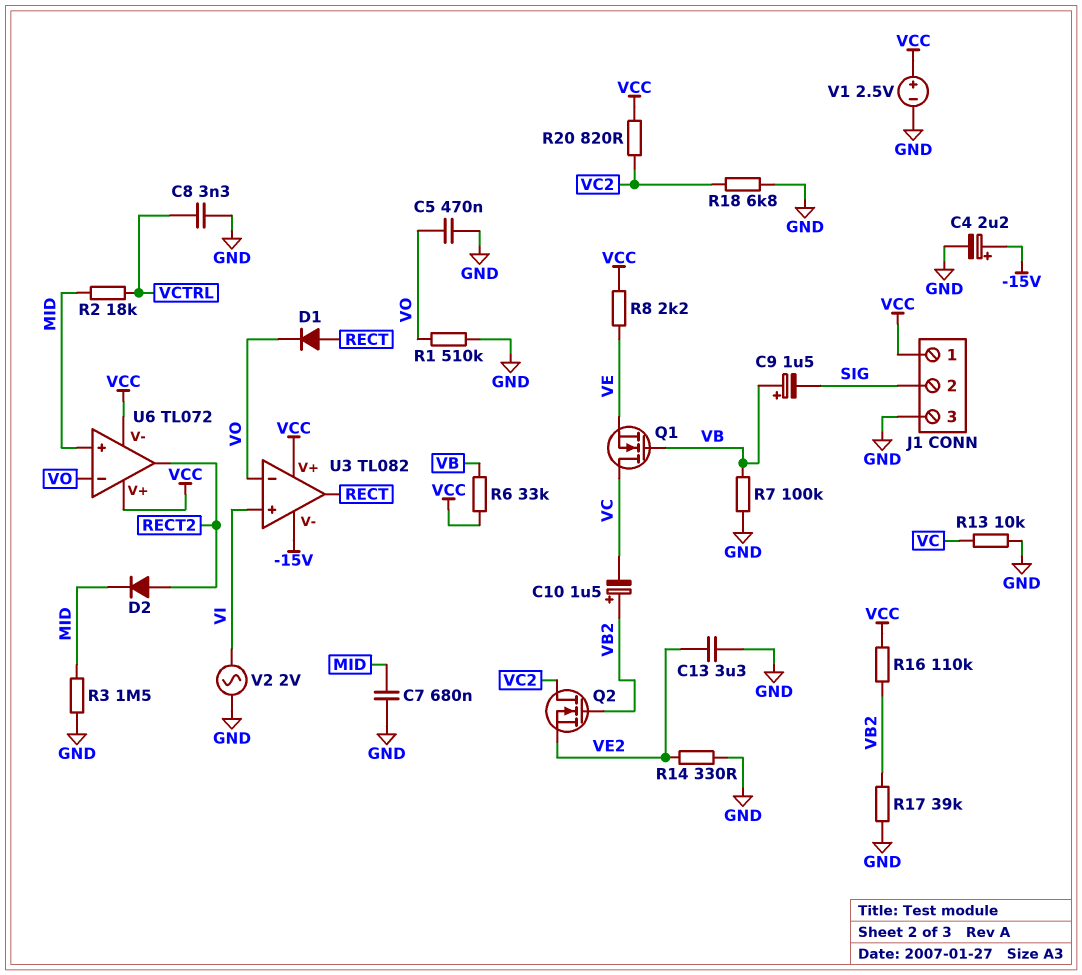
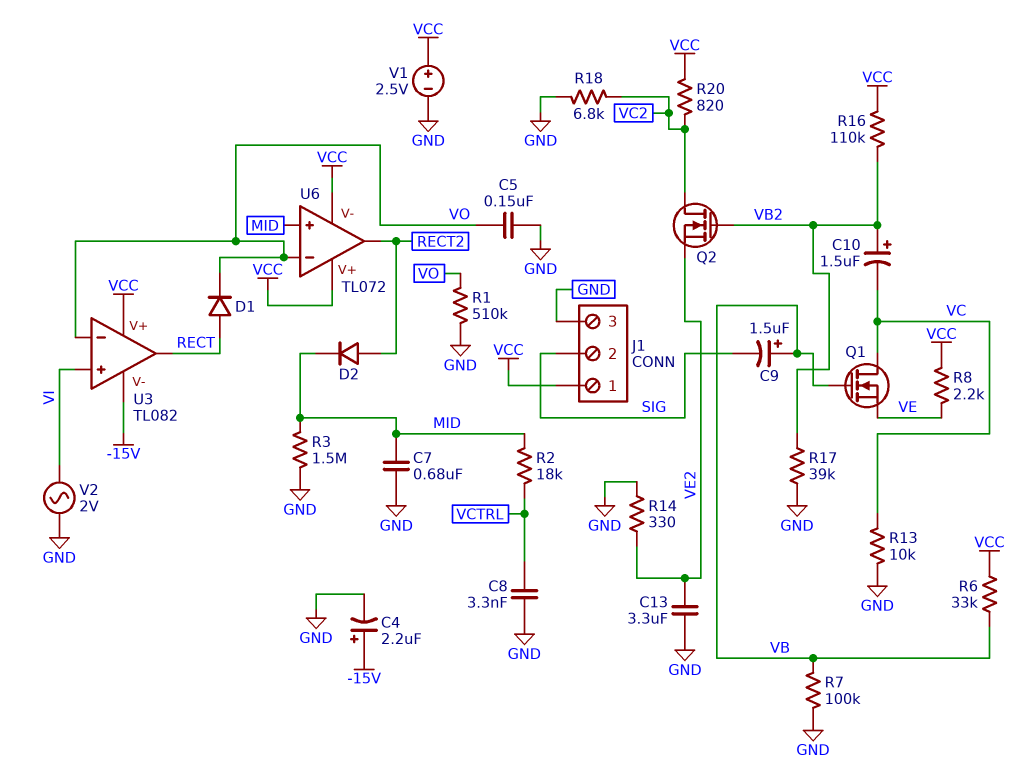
C5: 470nF (GND, VO) -> 150nF (GND, VO)

